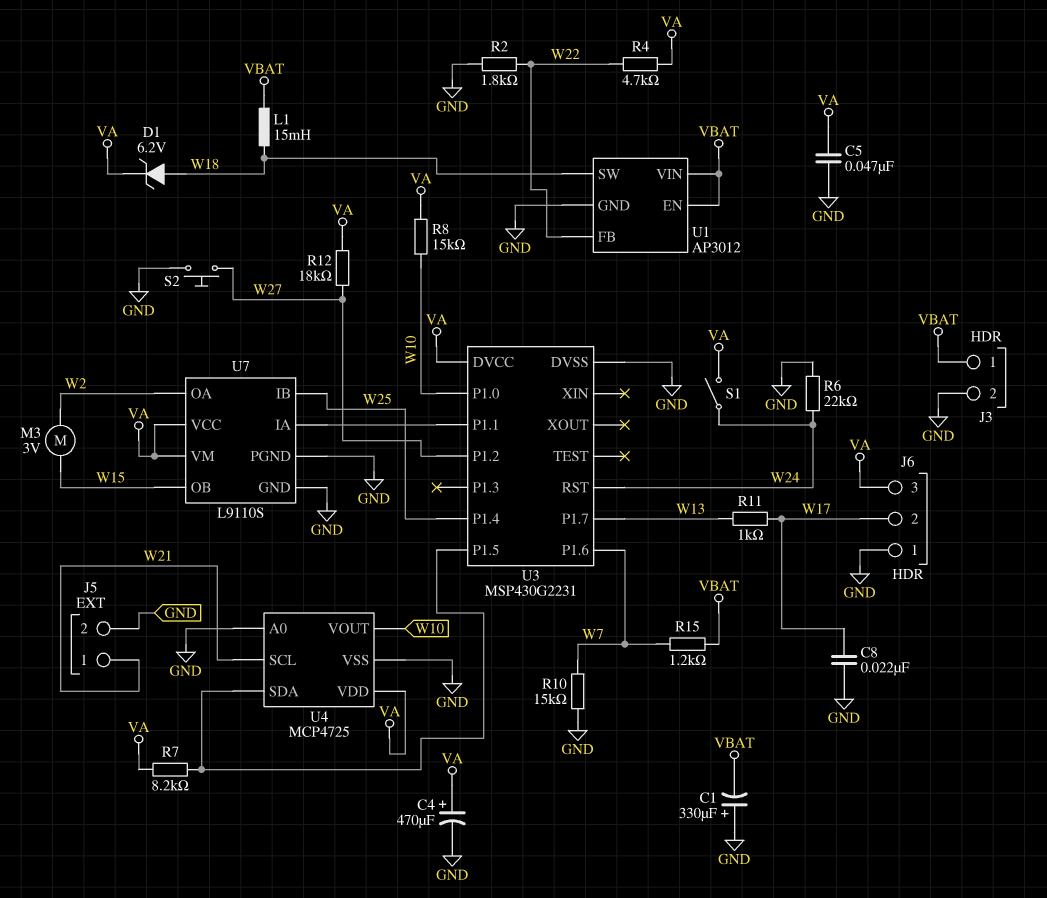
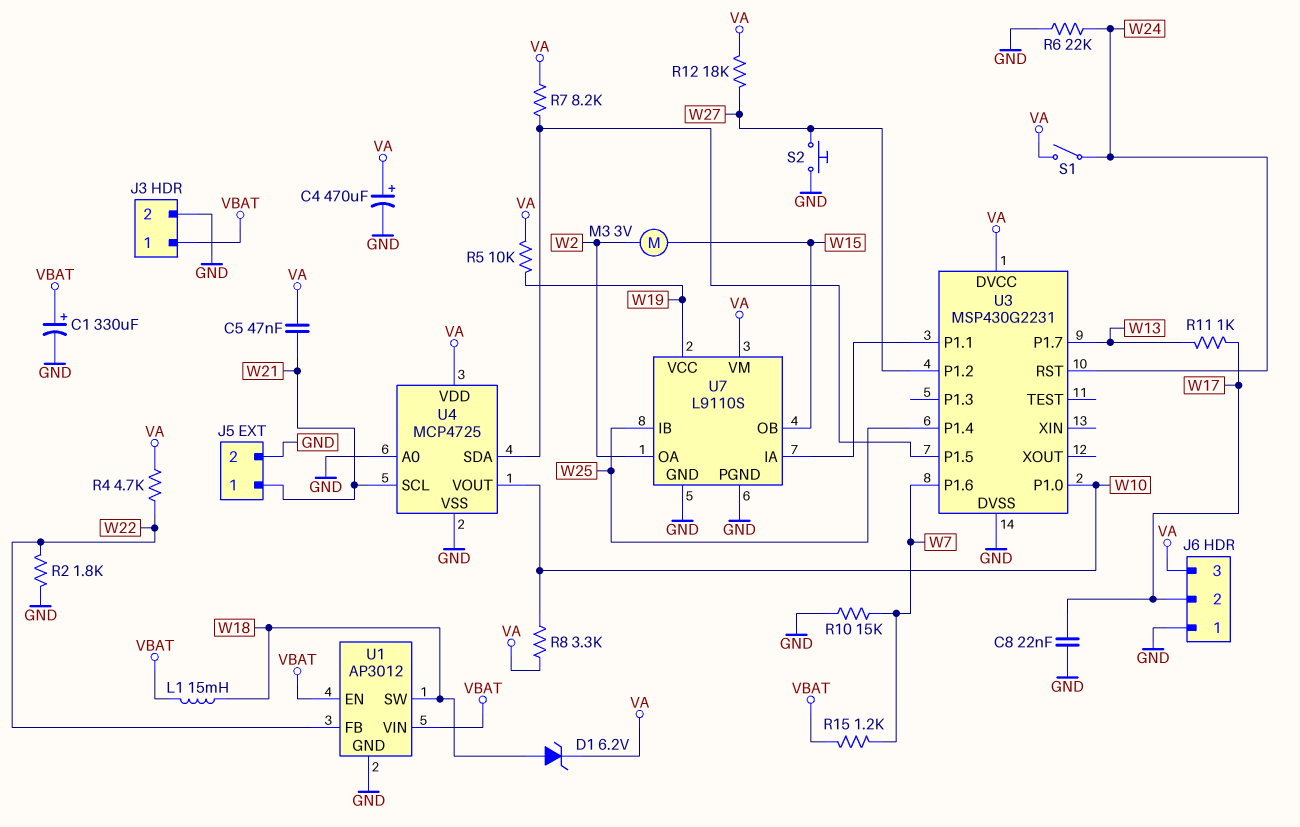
C1: 330uF (plus GND, minus VBAT) -> 330uF (plus VBAT, minus GND)
C5: 47nF (GND, VA) -> 47nF (VA, W21)
R5: none -> 10k (VA, W19)
R8: 15k (VA, W10) -> 3.3k (VA, W10)
U7 pin VCC: VA -> W19

